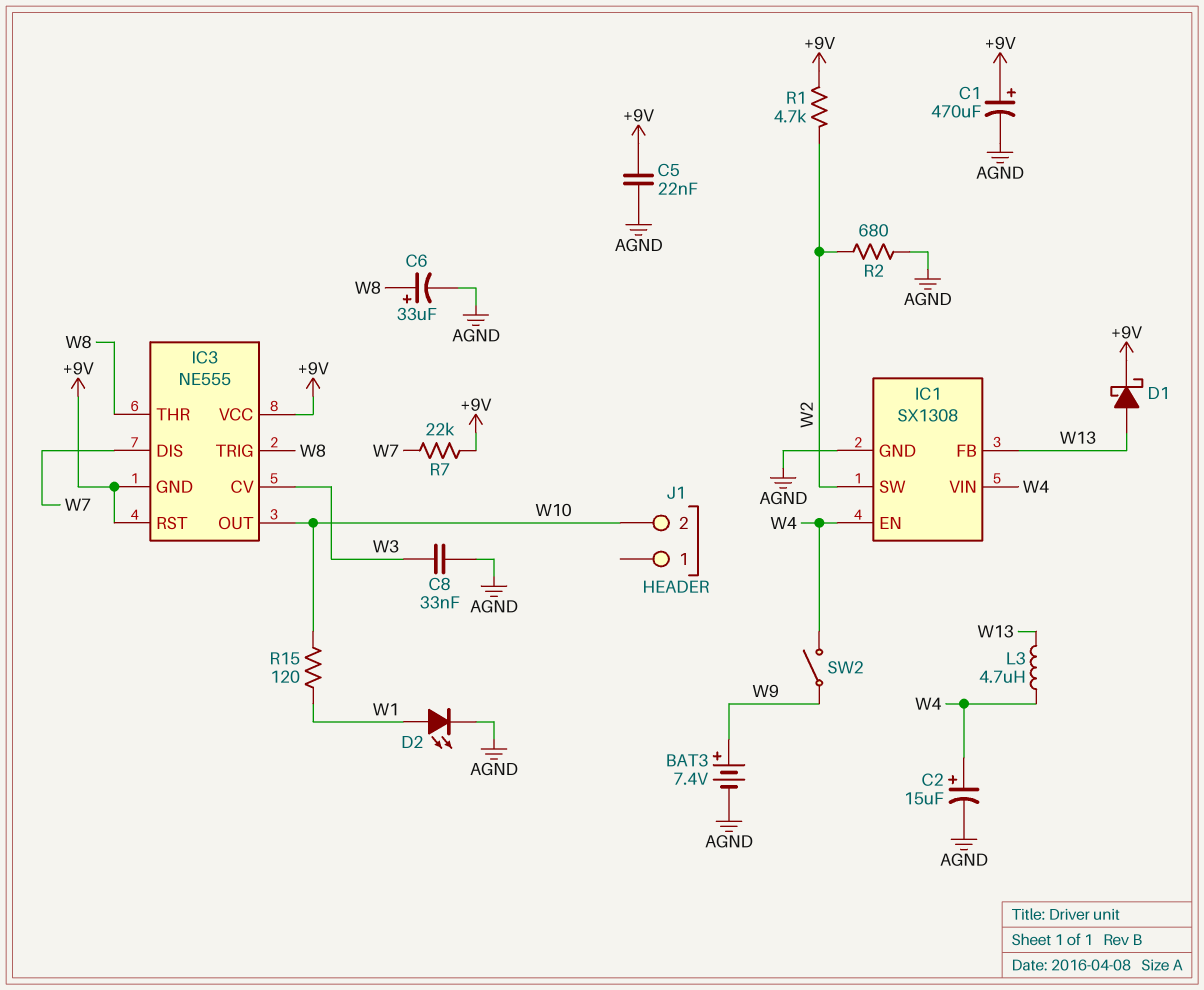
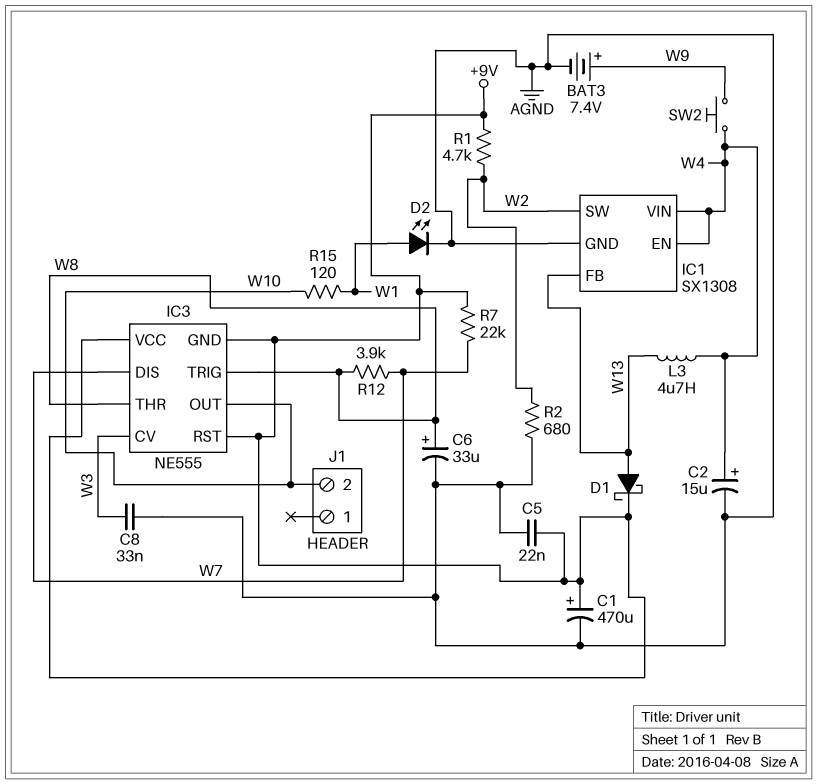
R12: none -> 3.9k (W7, W8)
SW2: switch (W4, W9) -> button (W4, W9)

